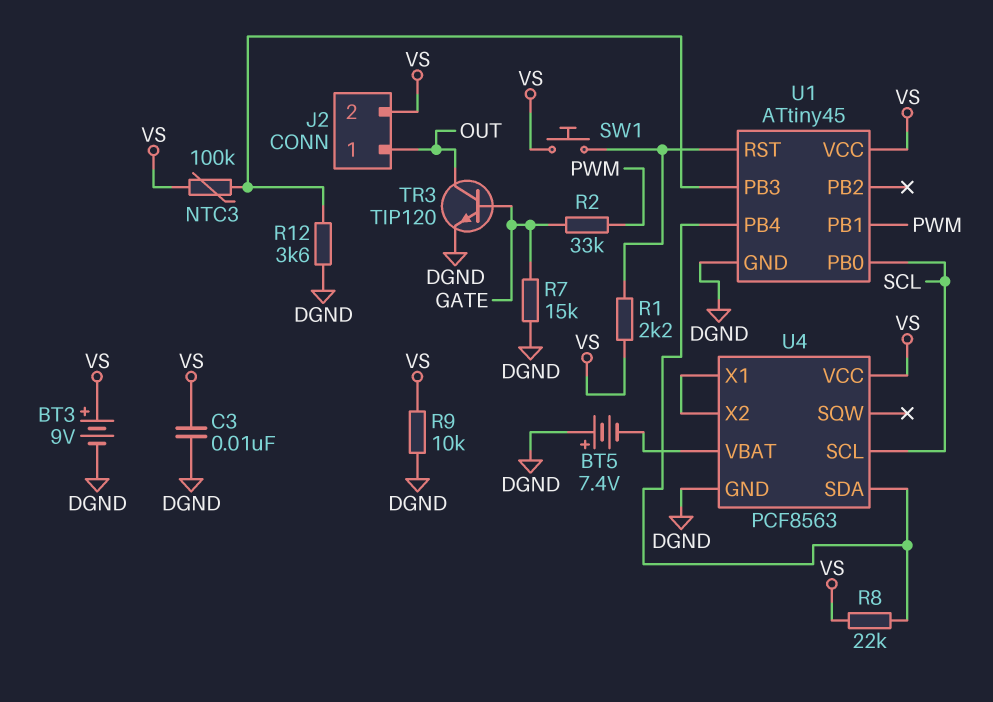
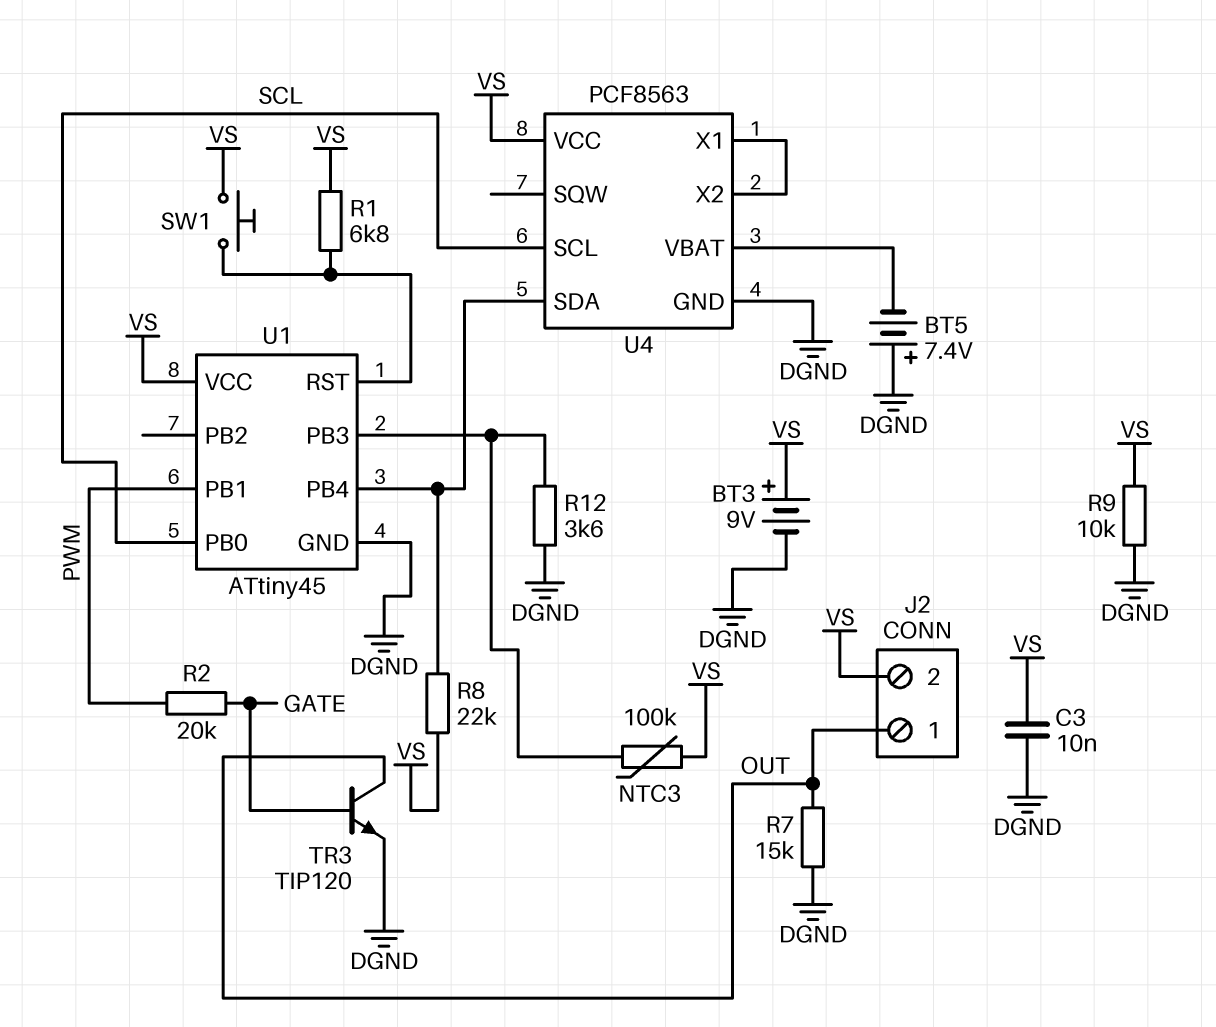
R1: 2.2k (U1/RST, VS) -> 6.8k (U1/RST, VS)
R2: 33k (GATE, PWM) -> 20k (GATE, PWM)
R7: 15k (DGND, GATE) -> 15k (DGND, OUT)

